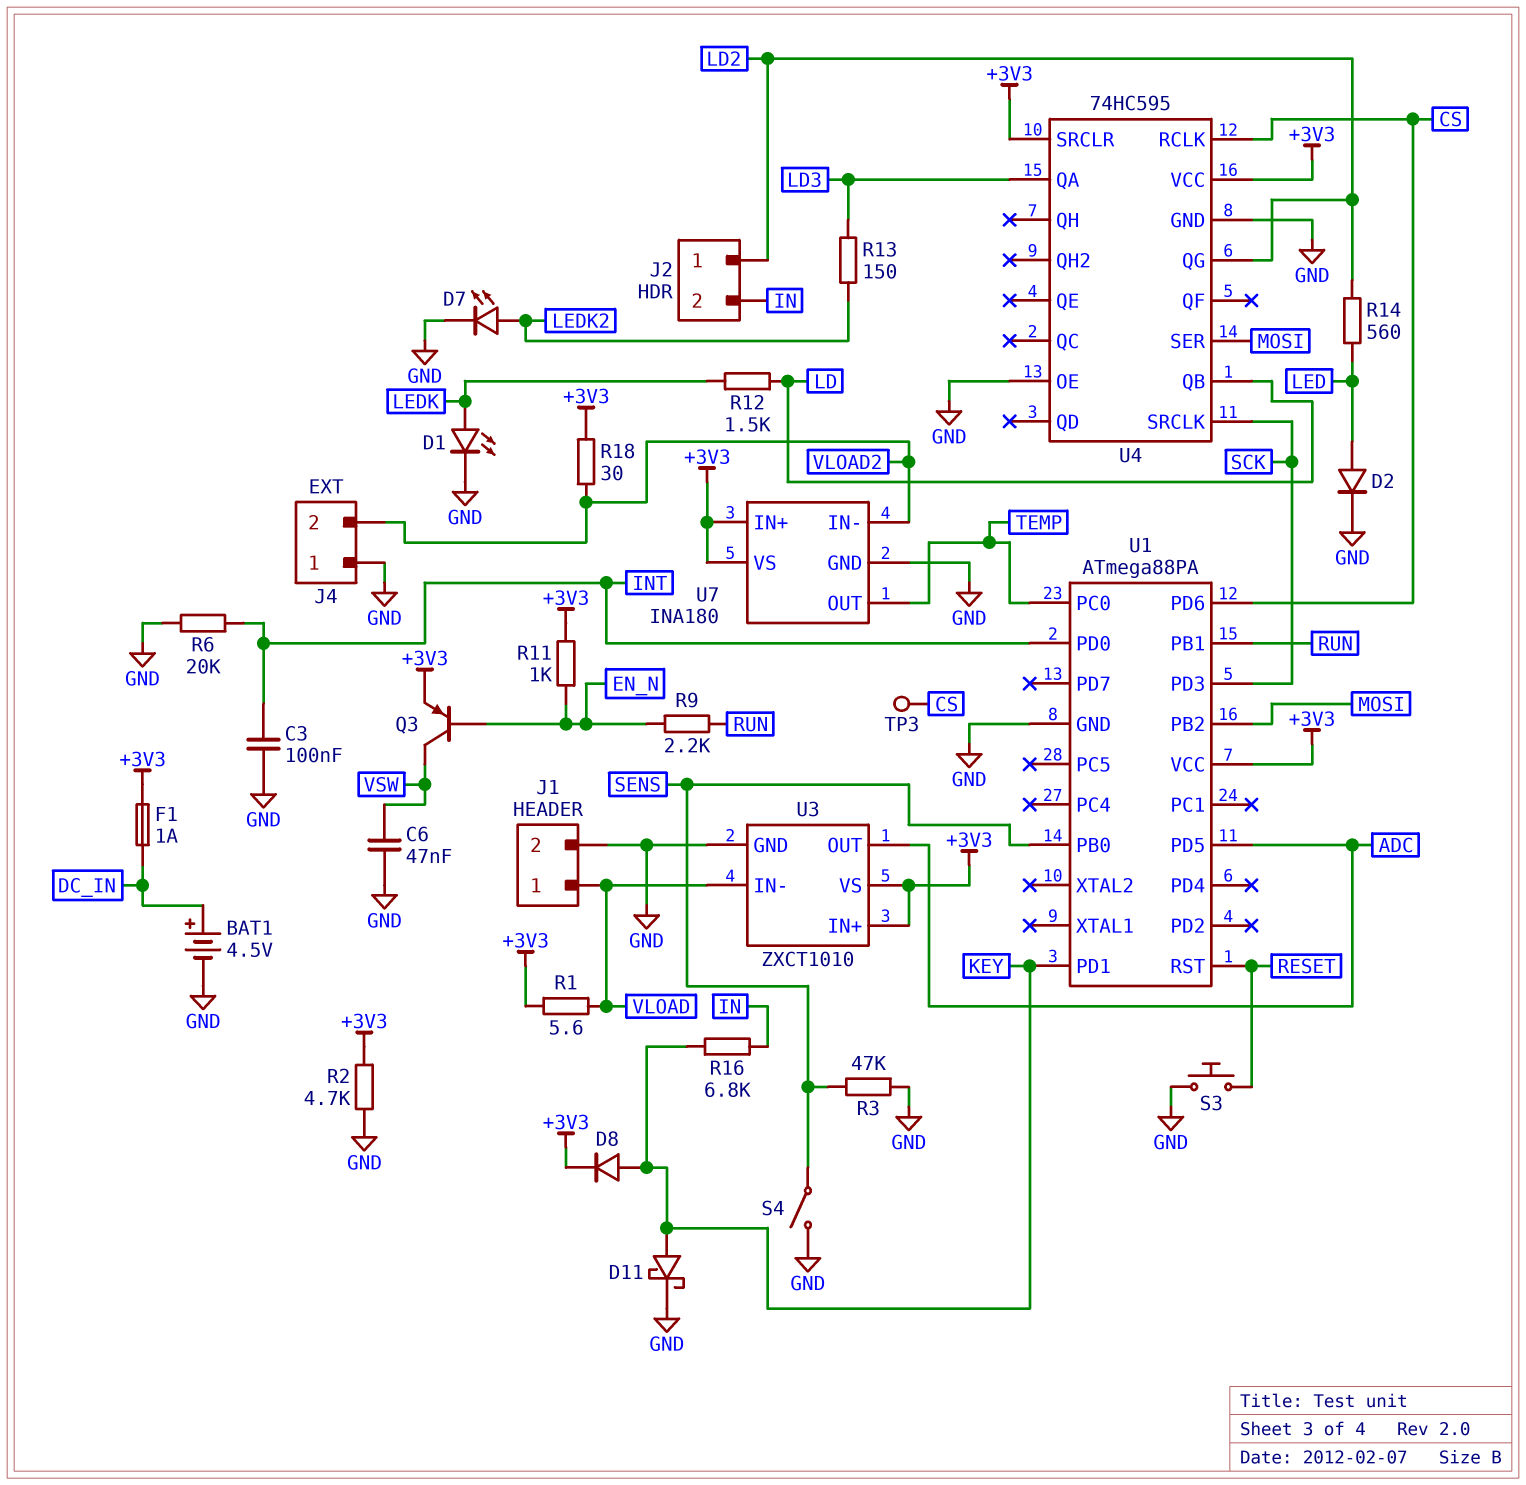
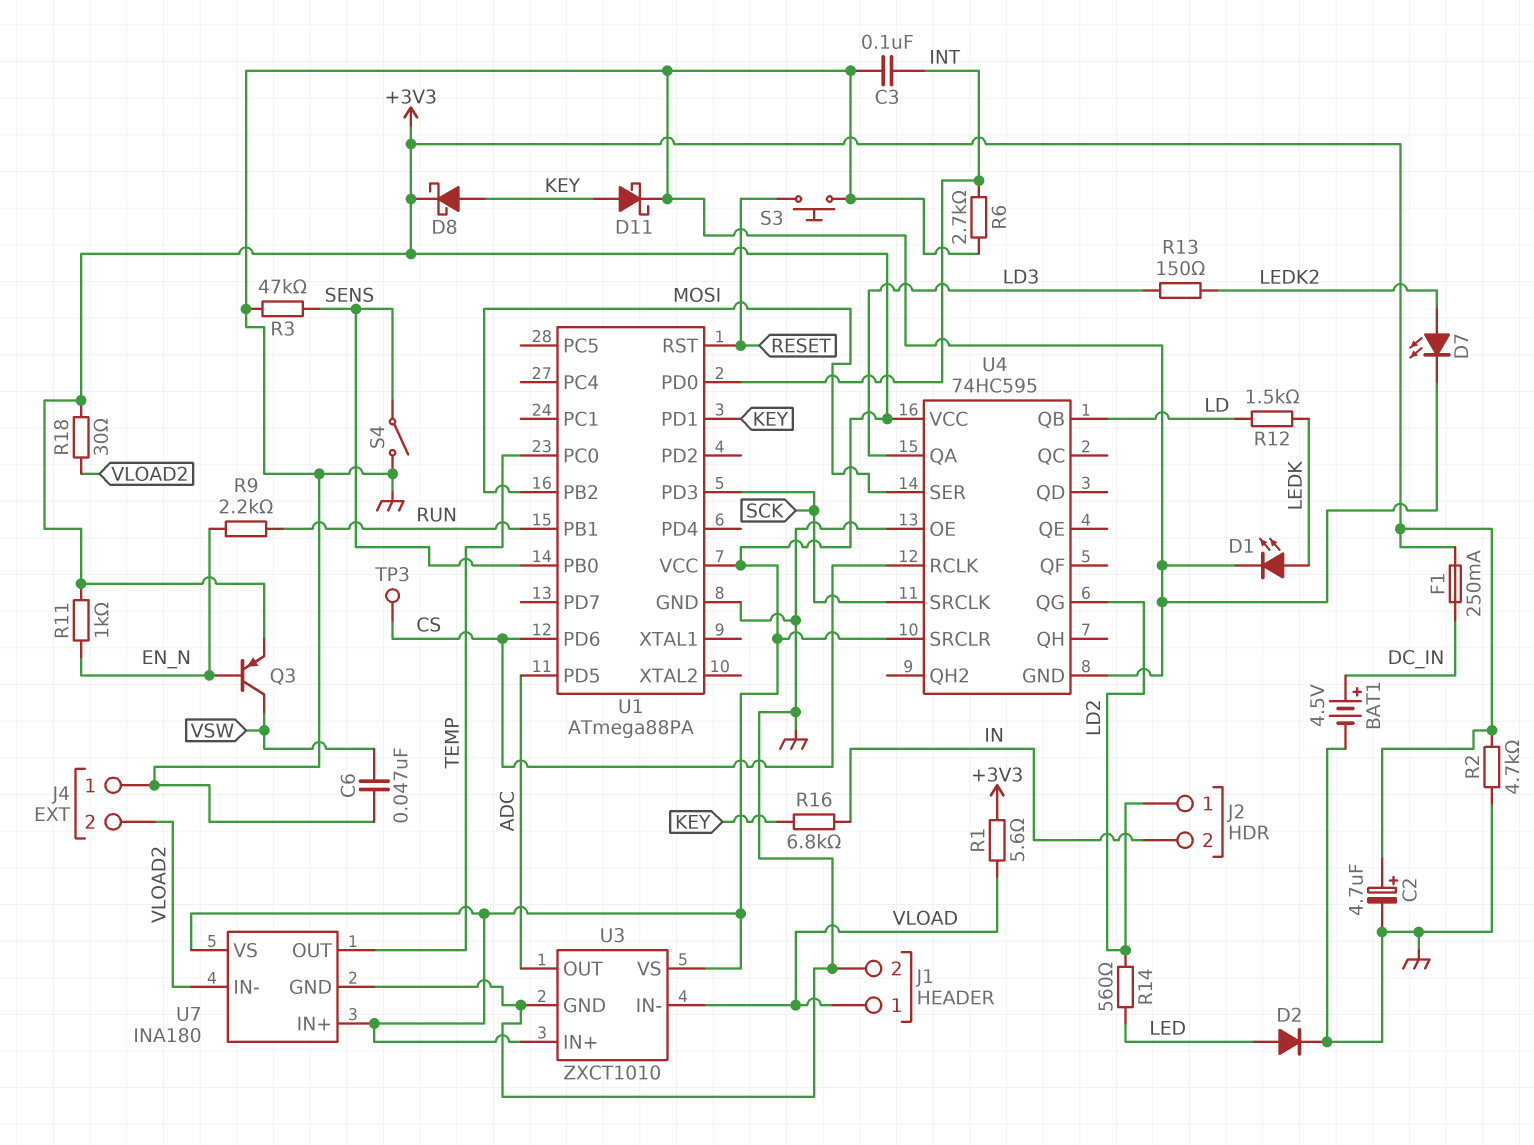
C2: none -> 4.7uF (plus +3V3, minus GND)
D8: diode (A KEY, K +3V3) -> schottky (A KEY, K +3V3)
F1: 1A (+3V3, DC_IN) -> 250mA (+3V3, DC_IN)
R6: 20k (GND, INT) -> 2.7k (GND, INT)

